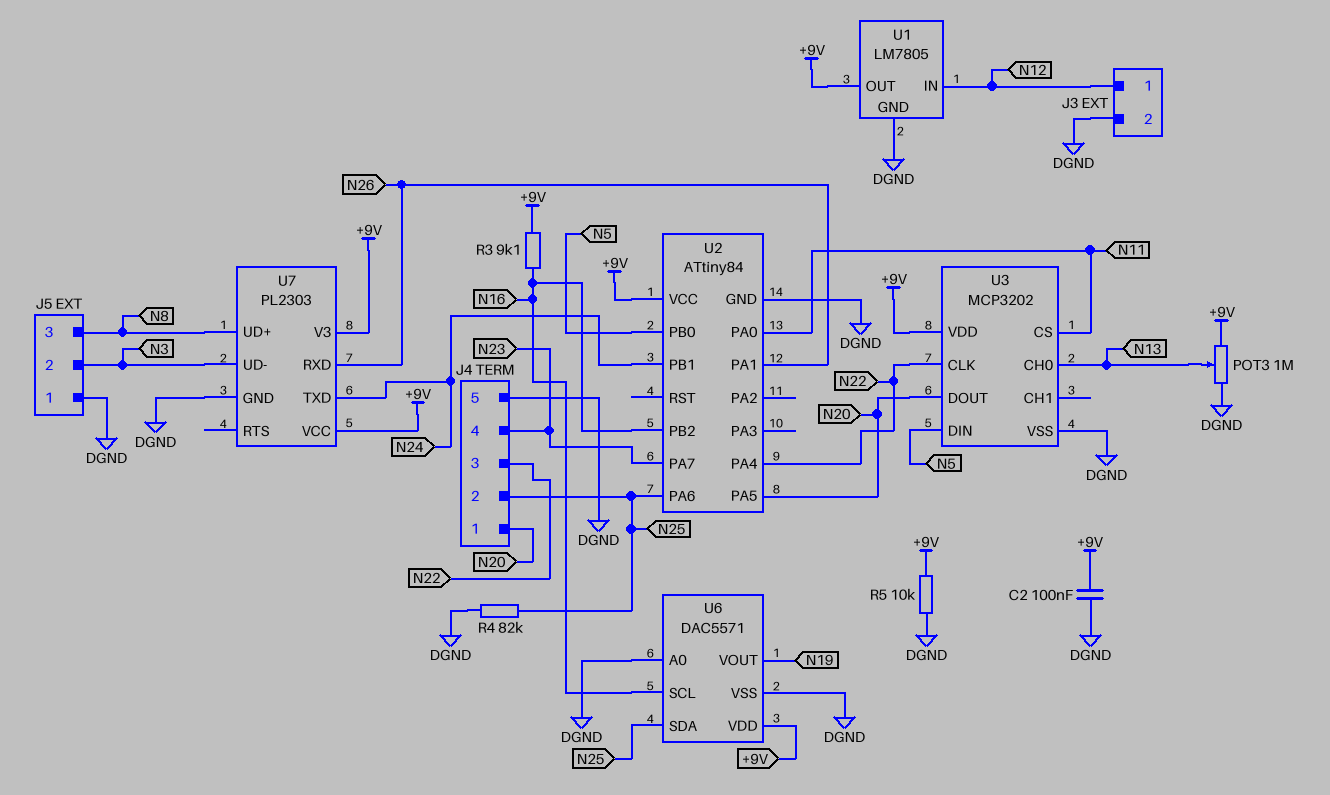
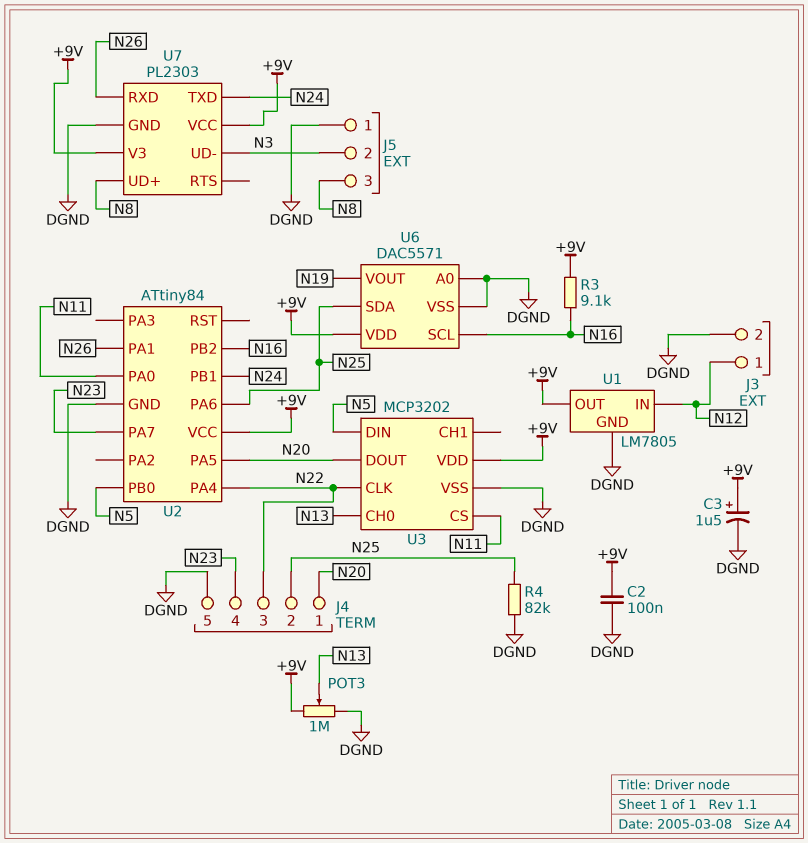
C3: none -> 1.5uF (plus +9V, minus DGND)
R5: 10k (+9V, DGND) -> none

